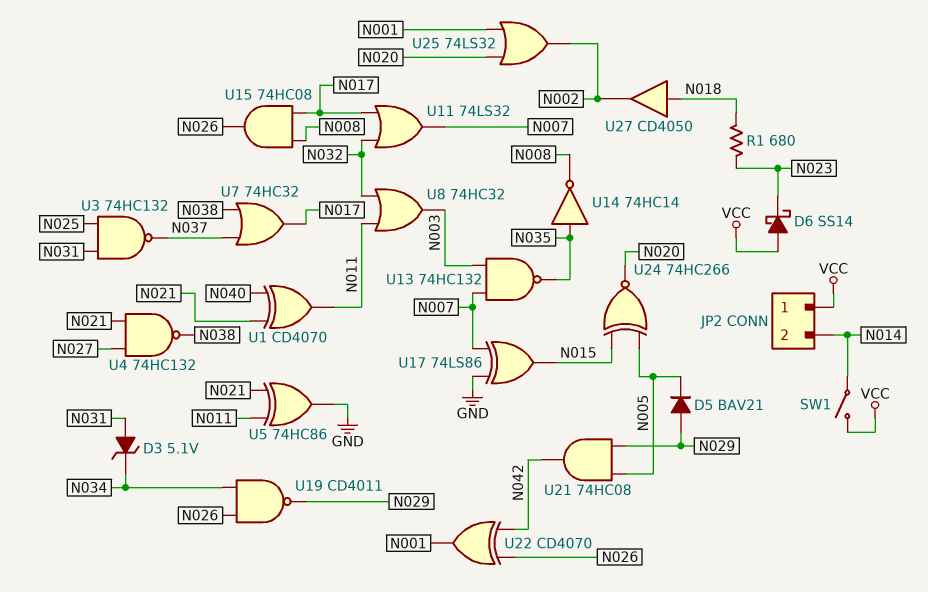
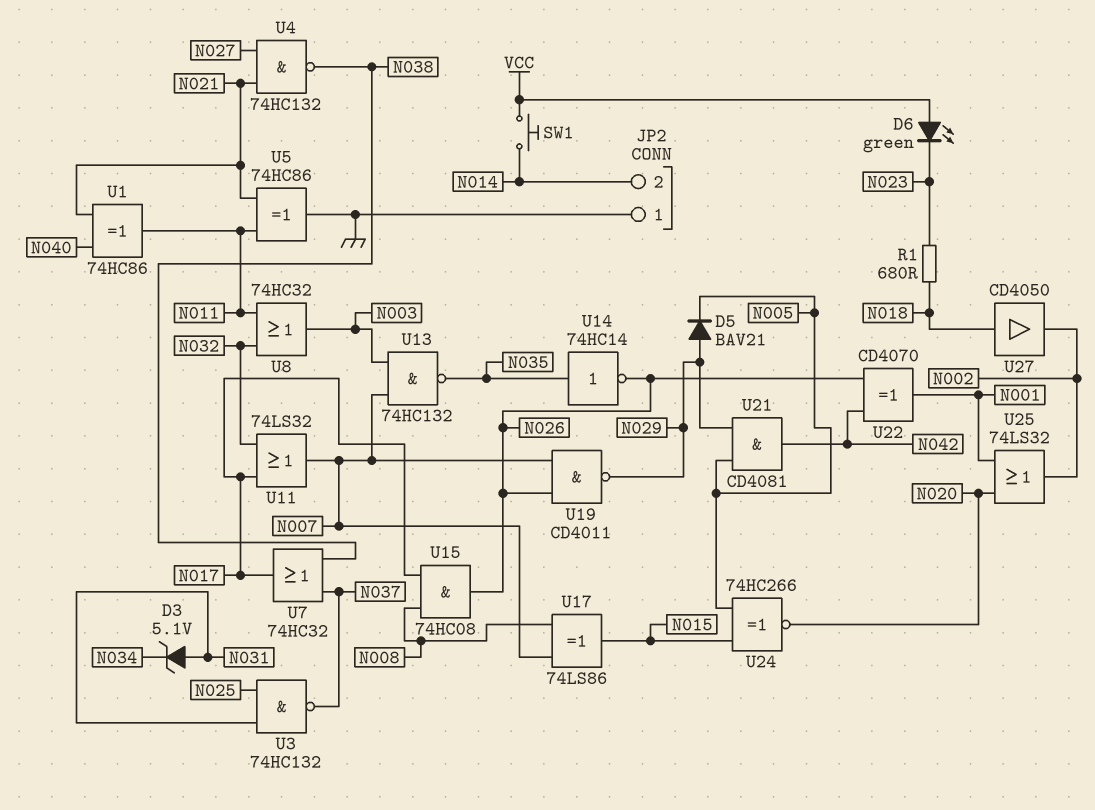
D6: schottky SS14 (A VCC, K N023) -> LED green (A VCC, K N023)
JP2 pin 1: VCC -> GND
SW1: switch (N014, VCC) -> button (N014, VCC)
U1: XOR CD4070 (in N021, in N040, out N011) -> XOR 74HC86 (in N021, in N040, out N011)
U14: NOT 74HC14 (in N035, out N008) -> NOT 74HC14 (in N035, out N026)
U17: XOR 74LS86 (in GND, in N007, out N015) -> XOR 74LS86 (in N007, in N008, out N015)
U19: NAND CD4011 (in N026, in N034, out N029) -> NAND CD4011 (in N007, in N026, out N029)
U21: AND 74HC08 (in N005, in N029, out N042) -> AND CD4081 (in N005, in N029, out N042)

